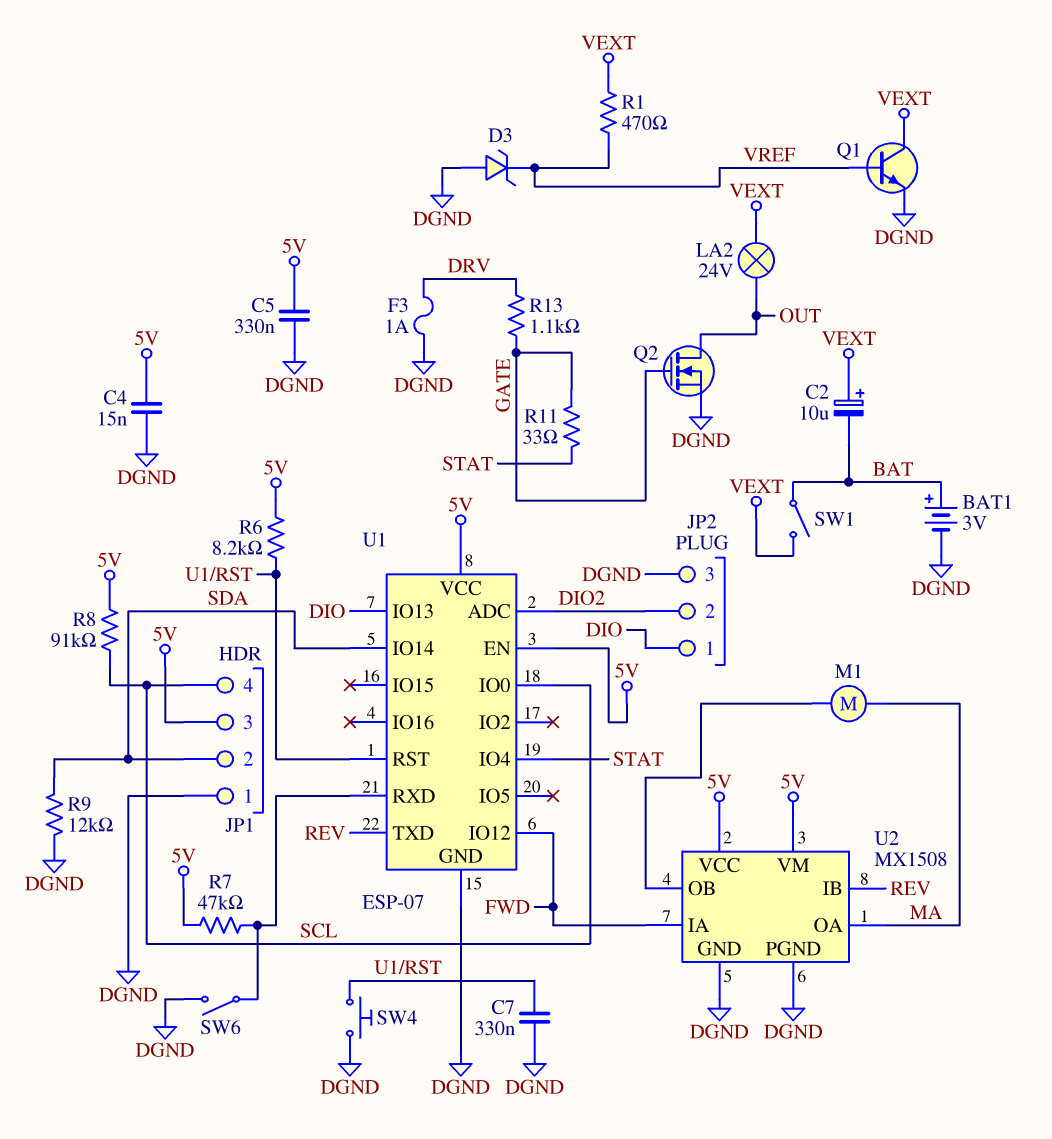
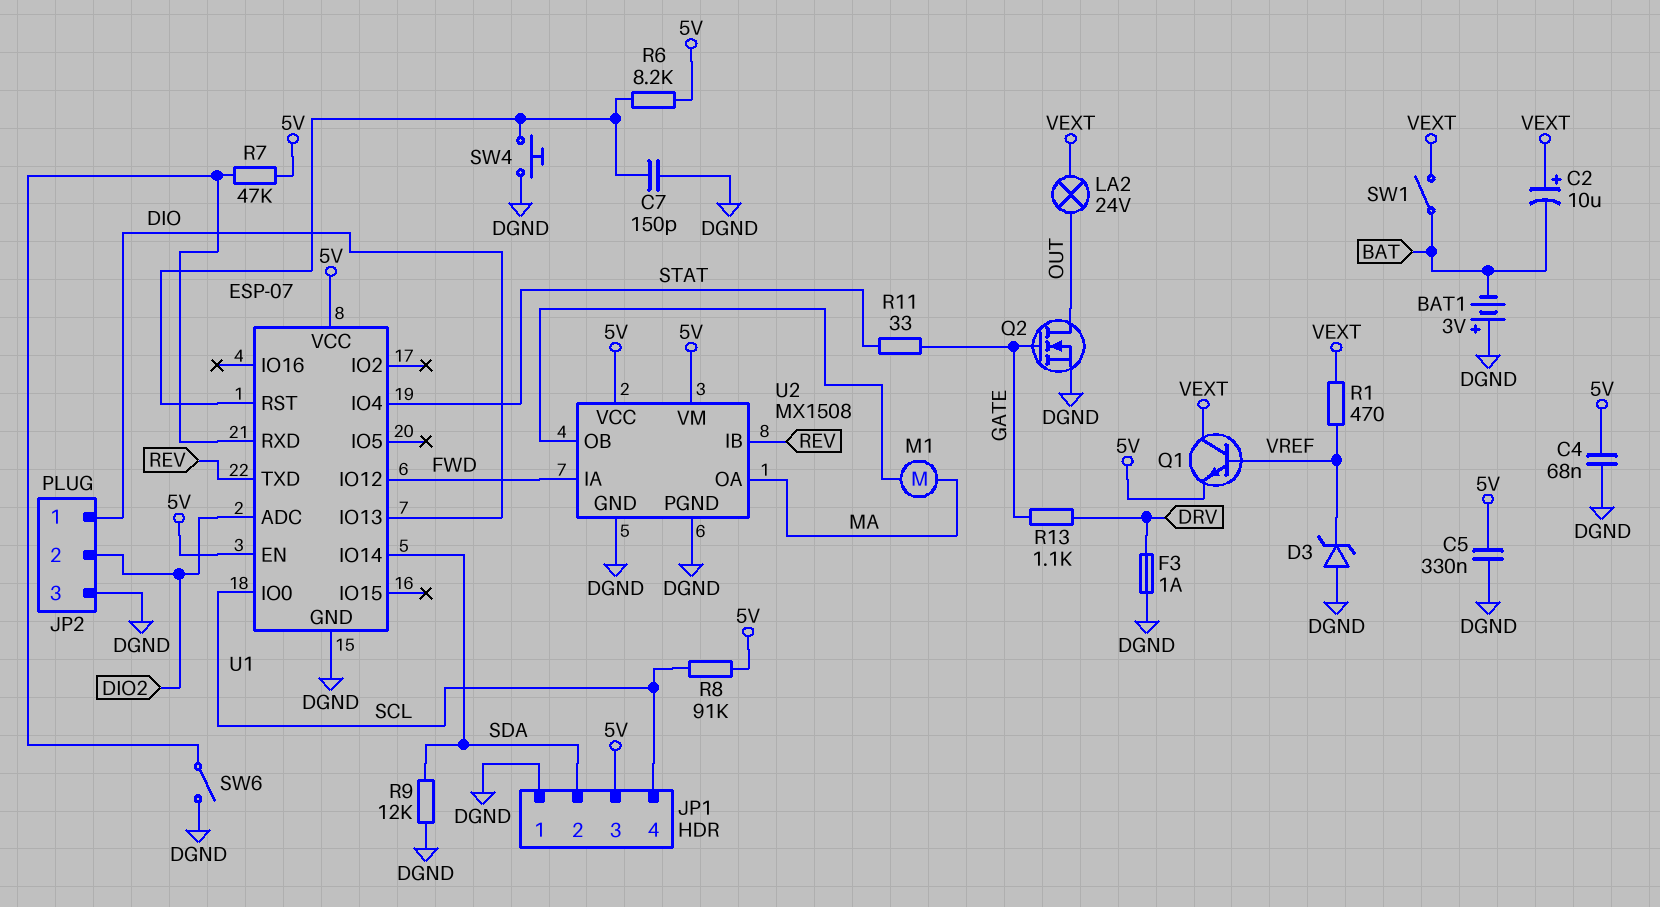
BAT1: 3V (plus BAT, minus DGND) -> 3V (plus DGND, minus BAT)
C4: 15nF (5V, DGND) -> 68nF (5V, DGND)
C7: 330nF (DGND, U1/RST) -> 150pF (DGND, U1/RST)
Q1: NPN (B VREF, C VEXT, E DGND) -> NPN (B VREF, C VEXT, E 5V)

